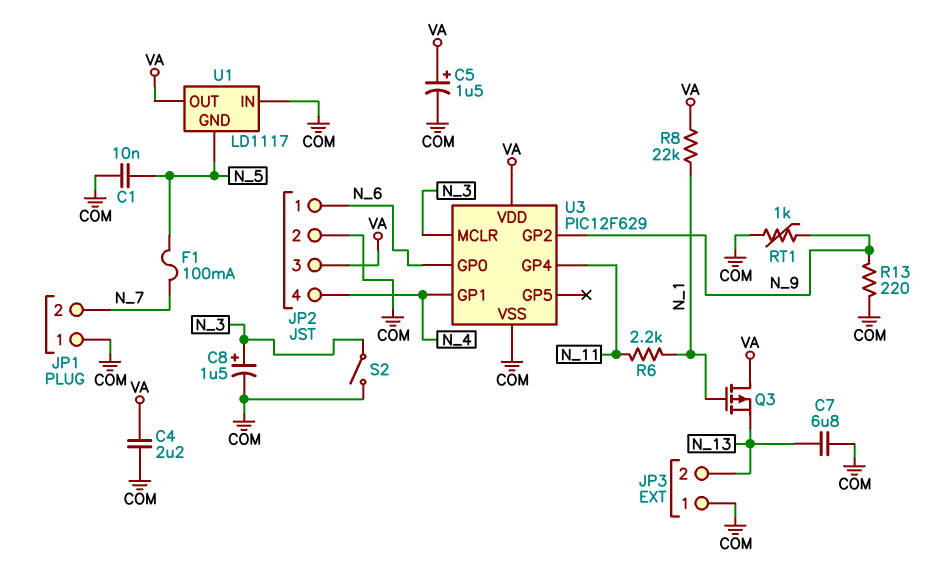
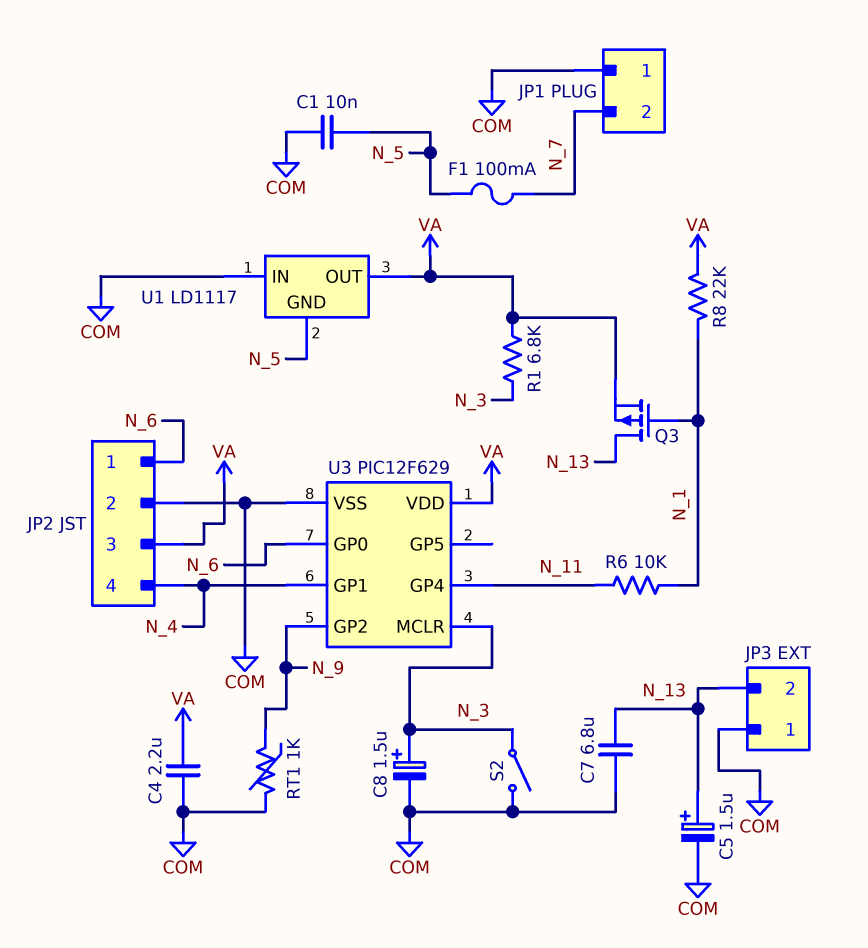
C5: 1.5uF (plus VA, minus COM) -> 1.5uF (plus N_13, minus COM)
Q3: PMOS (G N_1, D VA, S N_13) -> PMOS (G N_1, D N_13, S VA)
R1: none -> 6.8k (N_3, VA)
R6: 2.2k (N_1, N_11) -> 10k (N_1, N_11)
R13: 220 (COM, N_9) -> none

